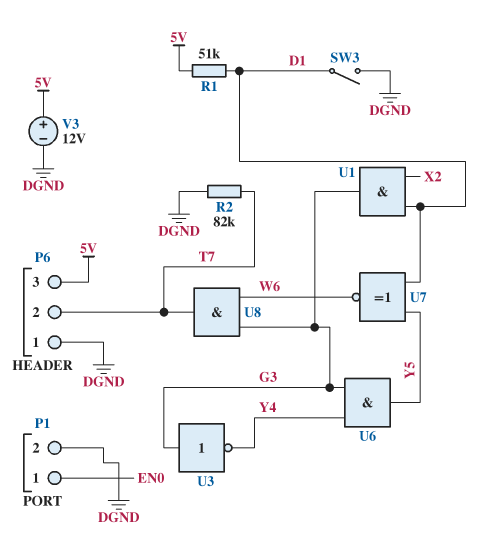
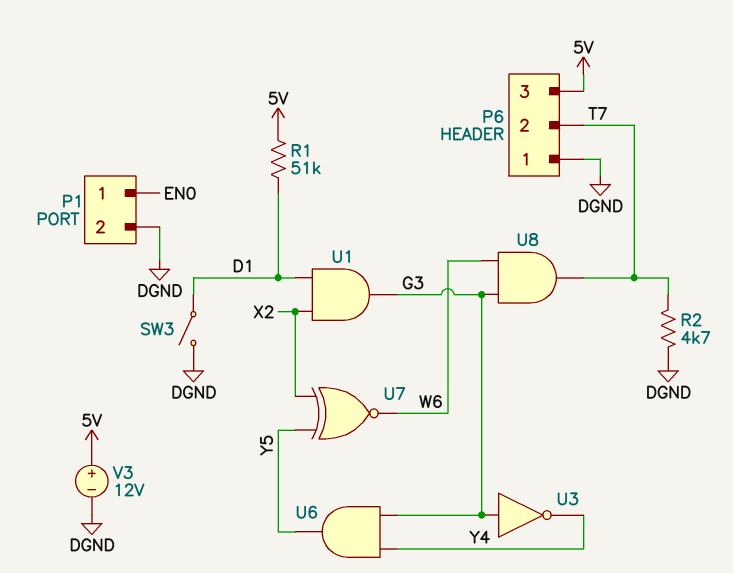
R2: 82k (DGND, T7) -> 4.7k (DGND, T7)
U7: XNOR (in D1, in Y5, out W6) -> XNOR (in X2, in Y5, out W6)

